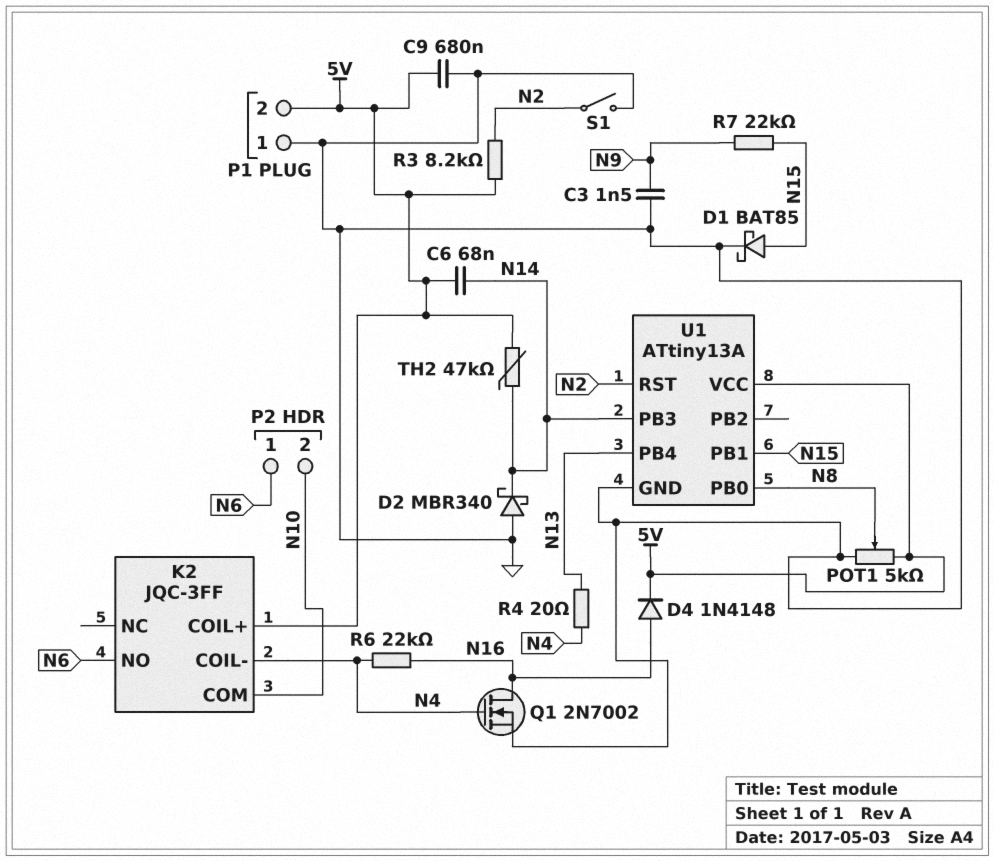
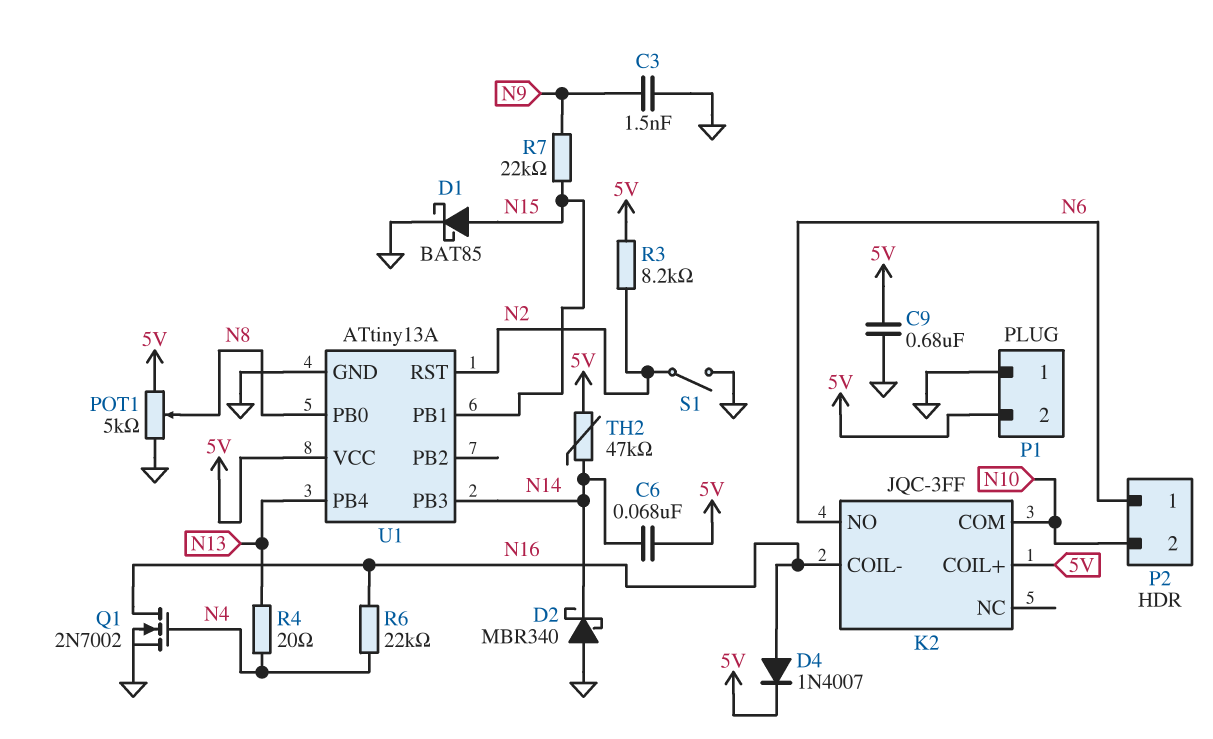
D4: diode 1N4148 (A N16, K 5V) -> diode 1N4007 (A N16, K 5V)
K2 pin COIL-: N4 -> N16

